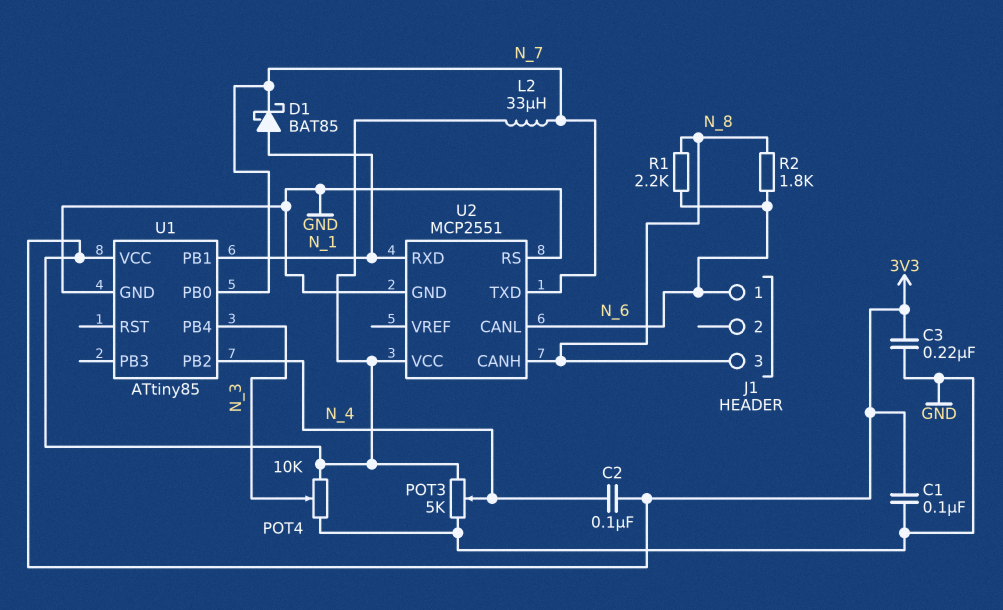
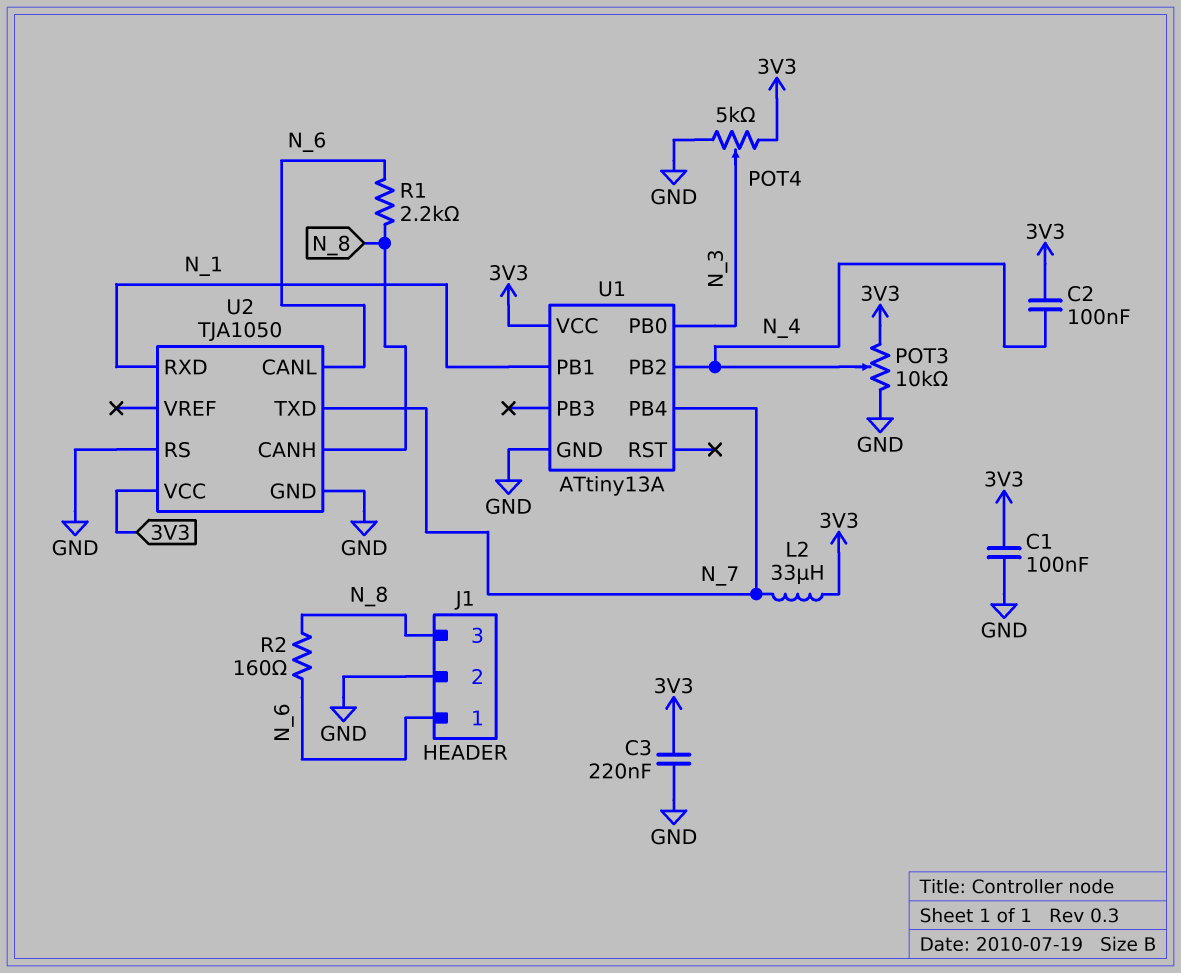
D1: schottky BAT85 (A N_1, K N_7) -> none
J1 pin 2: none -> GND
POT3: 5k (3V3, GND, wiper N_4) -> 10k (3V3, GND, wiper N_4)
POT4: 10k (3V3, GND, wiper N_3) -> 5k (3V3, GND, wiper N_3)
R2: 1.8k (N_6, N_8) -> 160 (N_6, N_8)
U1: ATtiny85 -> ATtiny13A
U1 pin PB0: N_7 -> N_3
U1 pin PB4: N_3 -> N_7
U2: MCP2551 -> TJA1050

